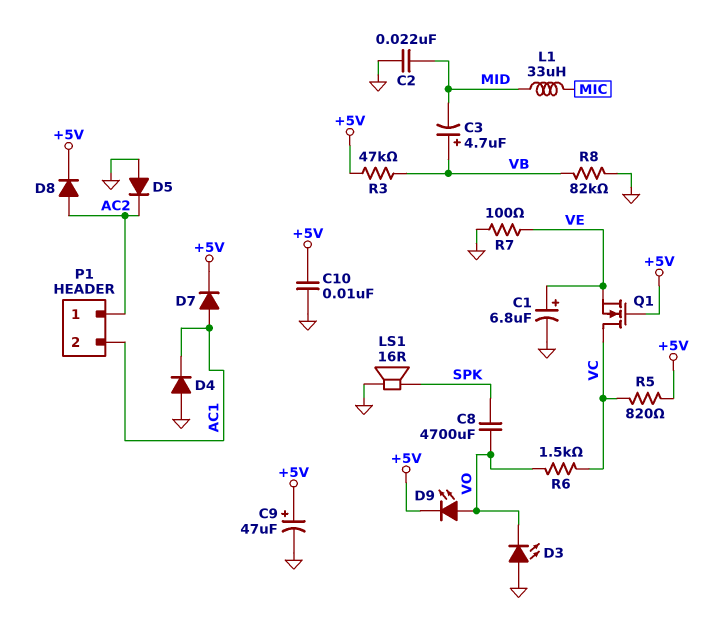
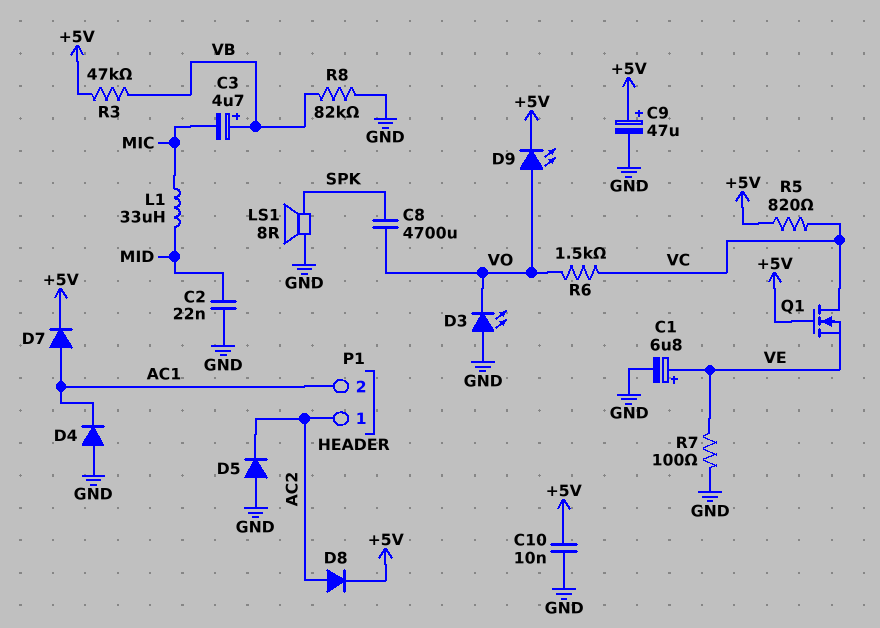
C3: 4.7uF (plus VB, minus MID) -> 4.7uF (plus VB, minus MIC)
LS1: speaker 16R (GND, SPK) -> speaker 8R (GND, SPK)

